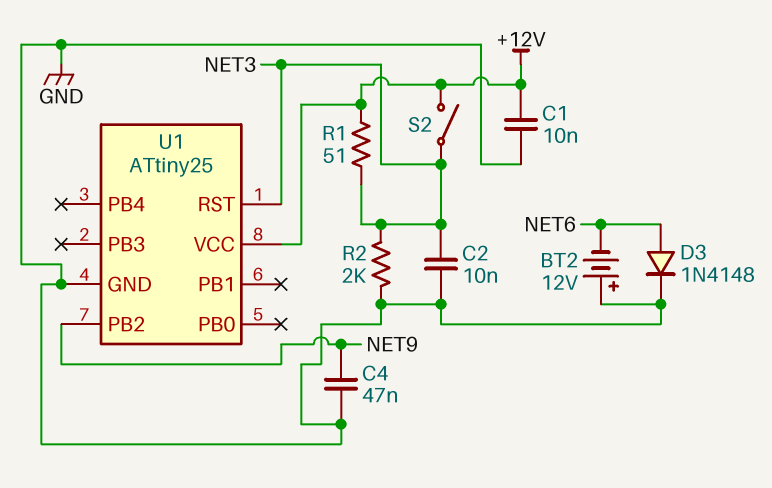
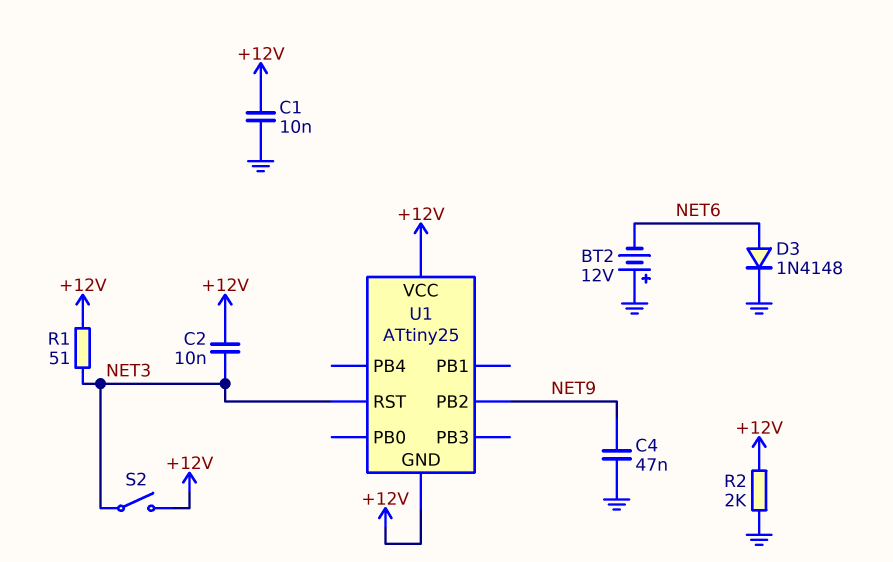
C2: 10nF (GND, NET3) -> 10nF (+12V, NET3)
R2: 2k (GND, NET3) -> 2k (+12V, GND)
U1 pin GND: GND -> +12V

